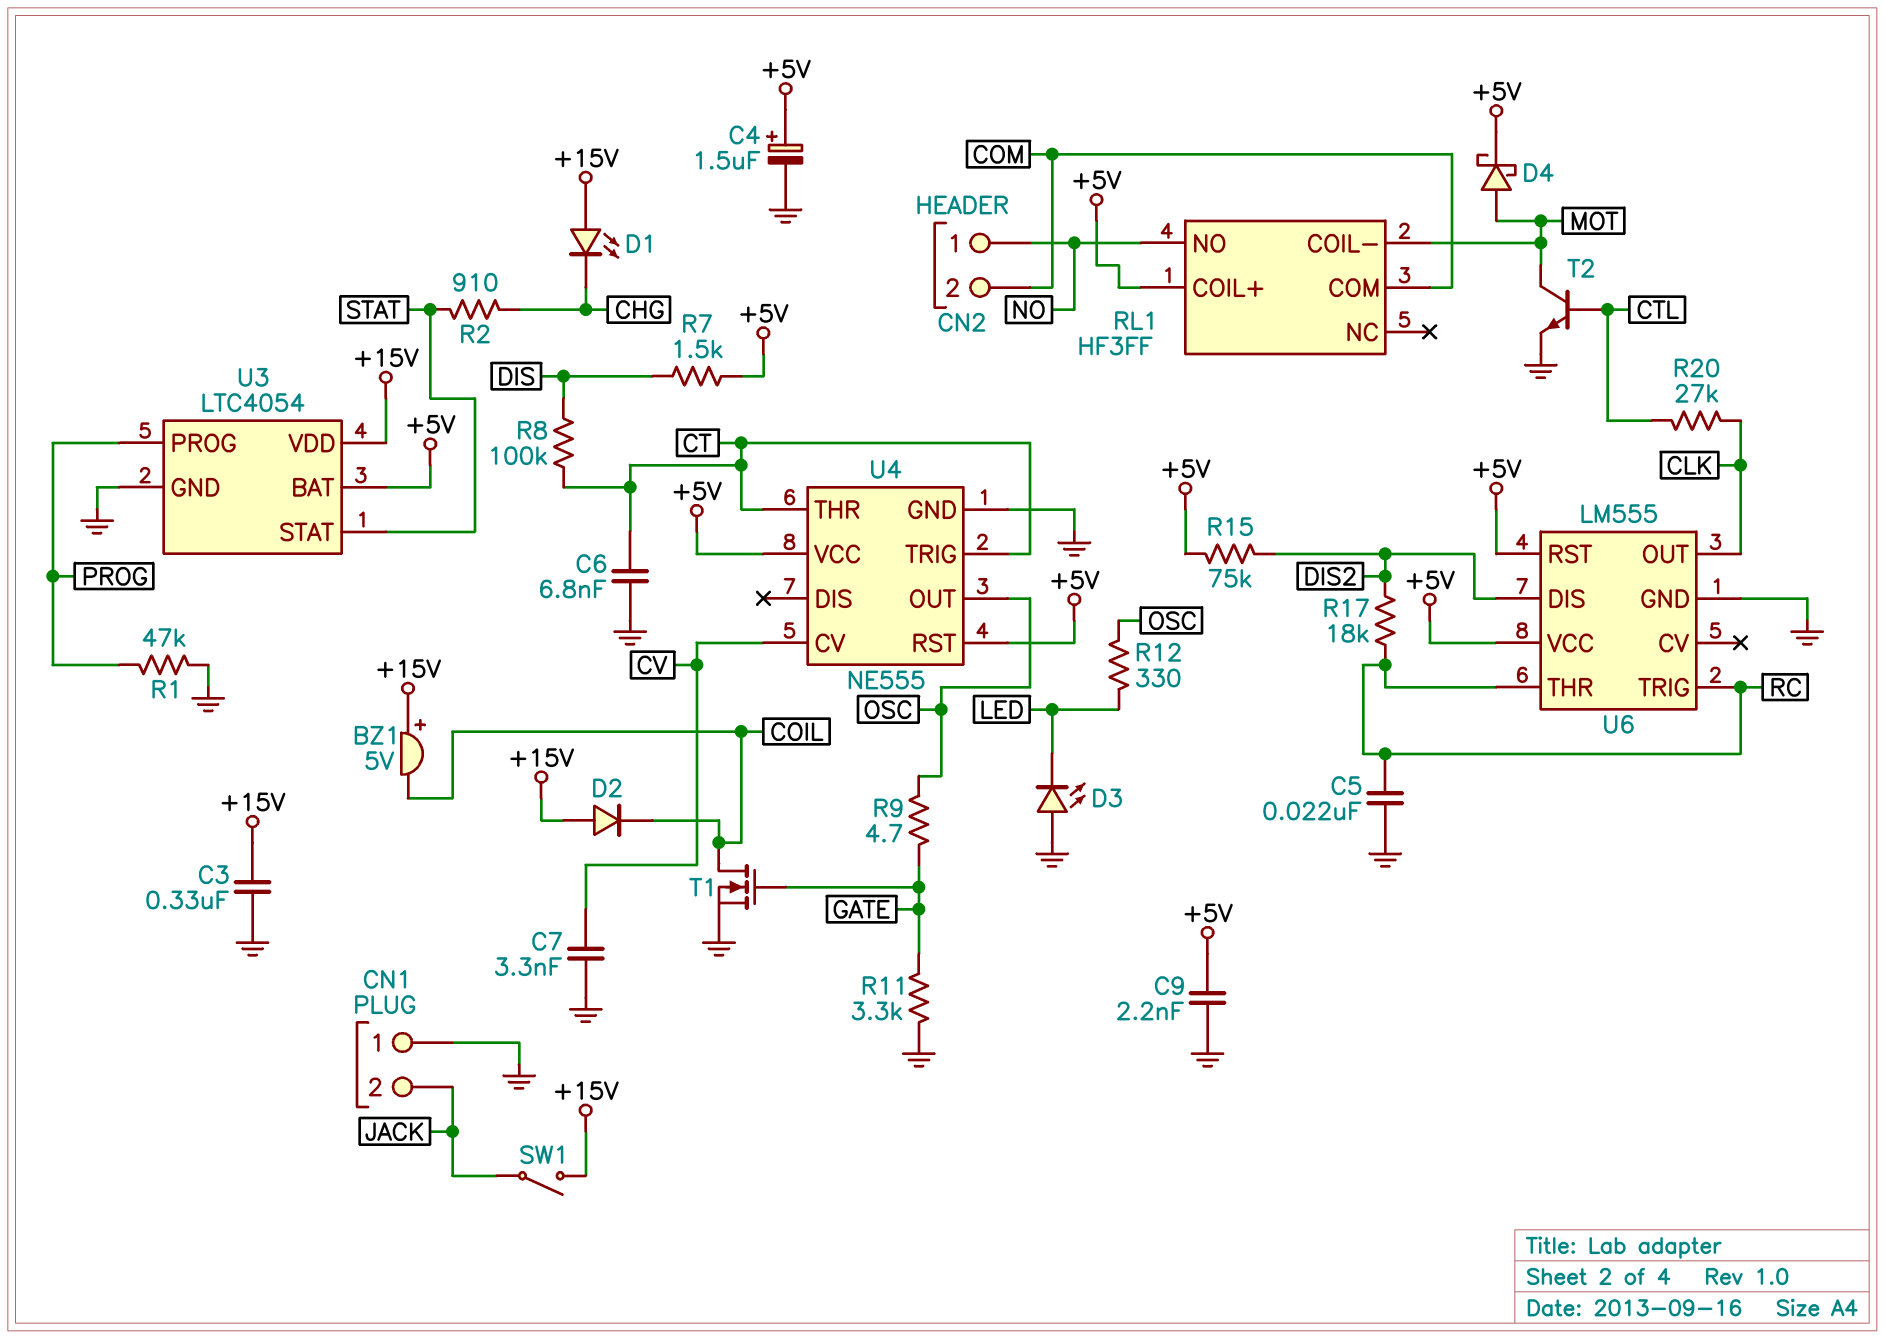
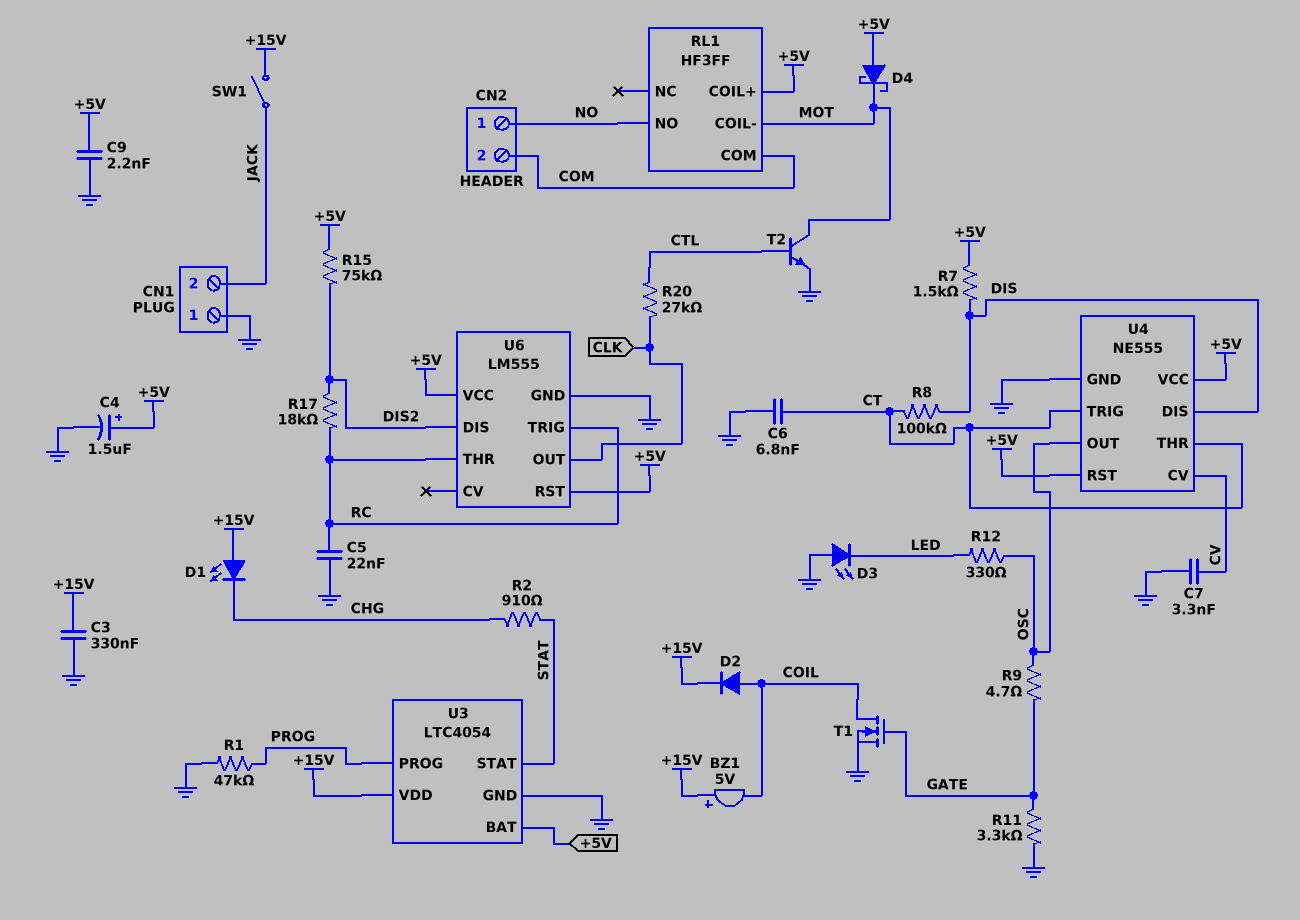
D2: diode (A +15V, K COIL) -> diode (A COIL, K +15V)
D4: schottky (A MOT, K +5V) -> schottky (A +5V, K MOT)
U4 pin DIS: none -> DIS

